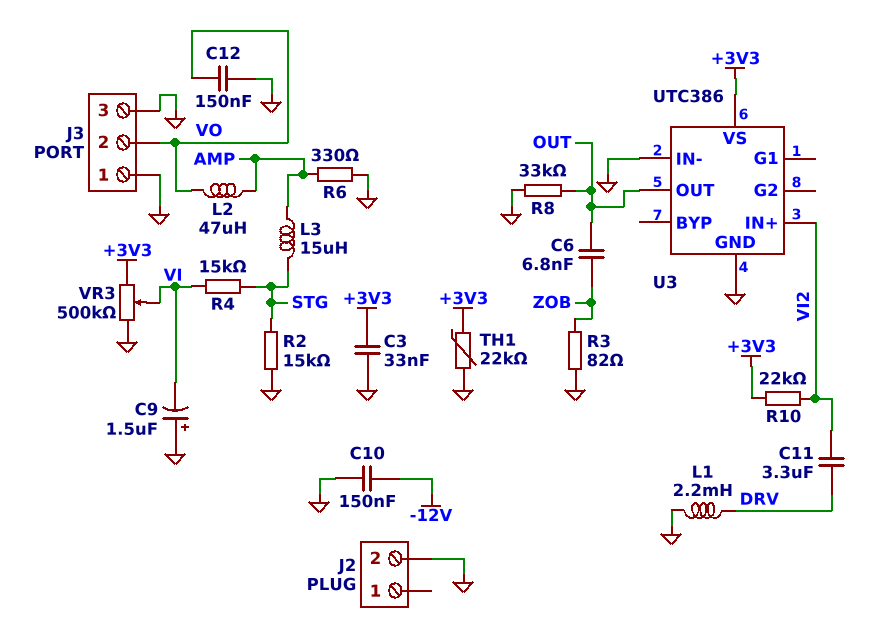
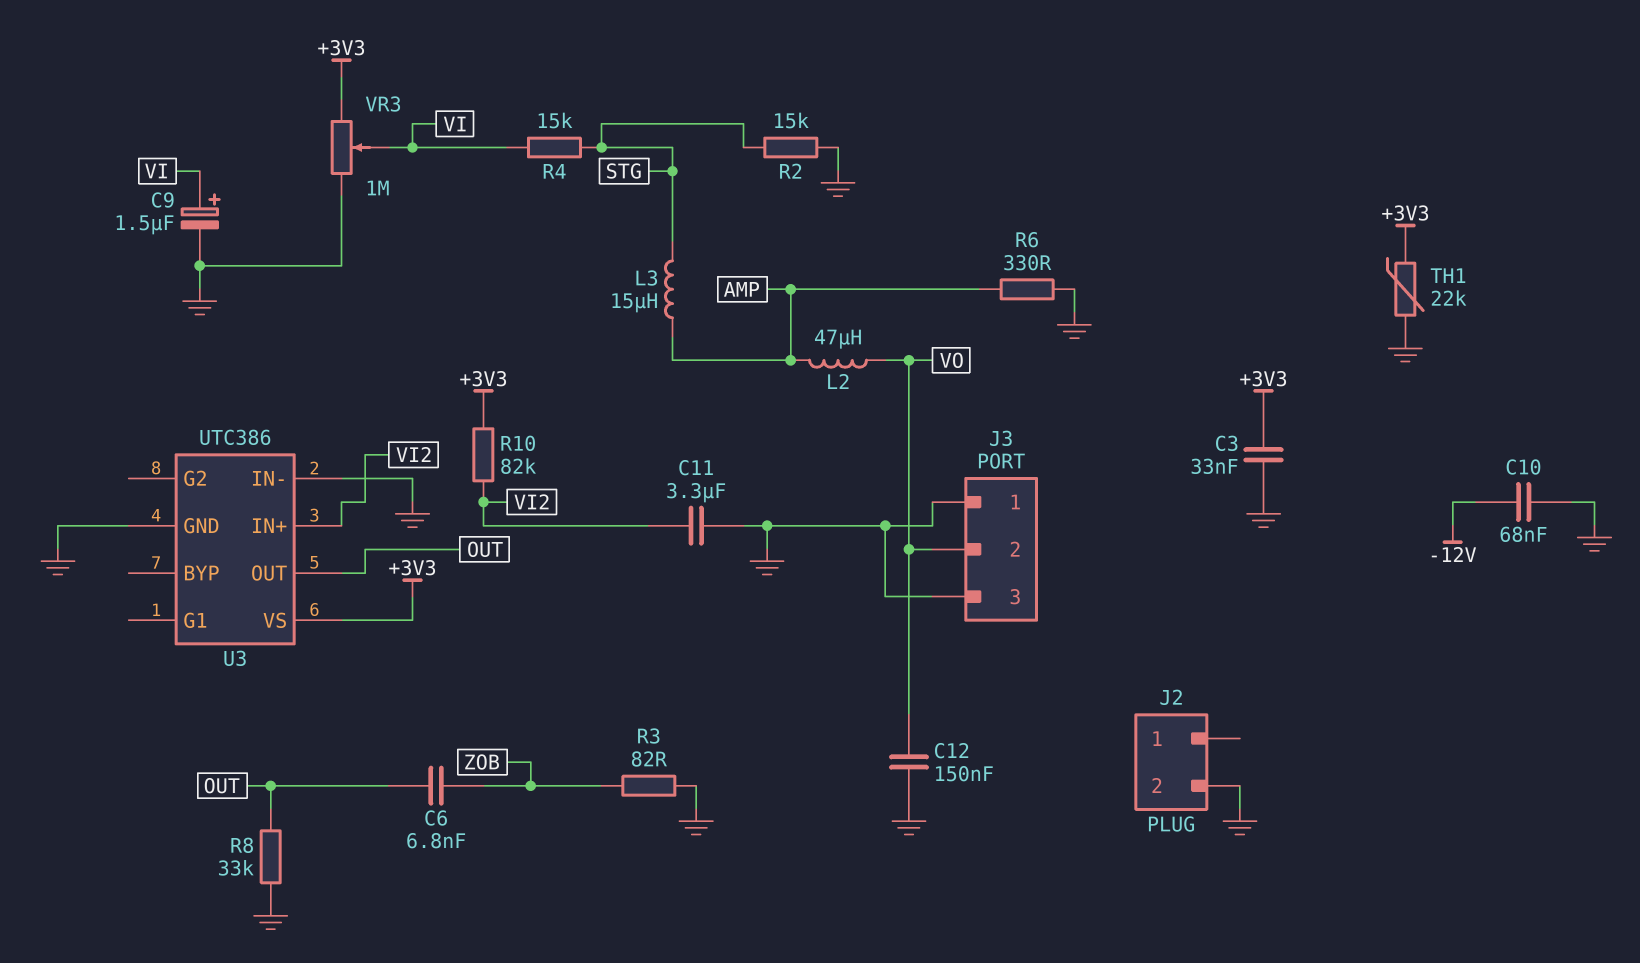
C9: 1.5uF (plus GND, minus VI) -> 1.5uF (plus VI, minus GND)
C10: 150nF (-12V, GND) -> 68nF (-12V, GND)
C11: 3.3uF (DRV, VI2) -> 3.3uF (GND, VI2)
L1: 2.2mH (DRV, GND) -> none
R10: 22k (+3V3, VI2) -> 82k (+3V3, VI2)
VR3: 500k (+3V3, GND, wiper VI) -> 1M (+3V3, GND, wiper VI)

